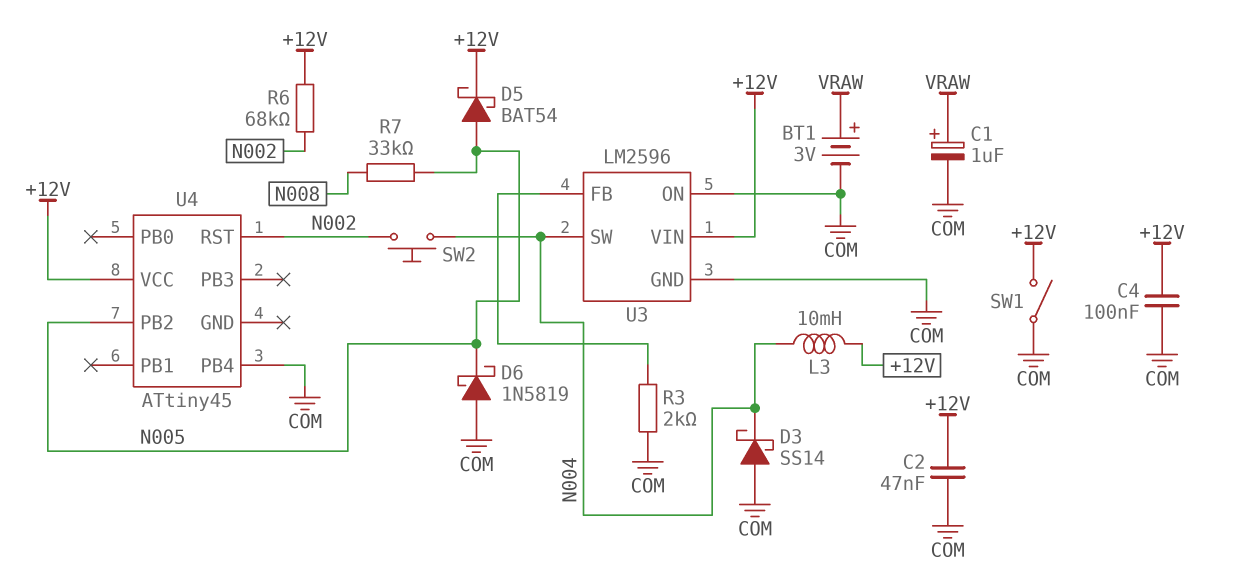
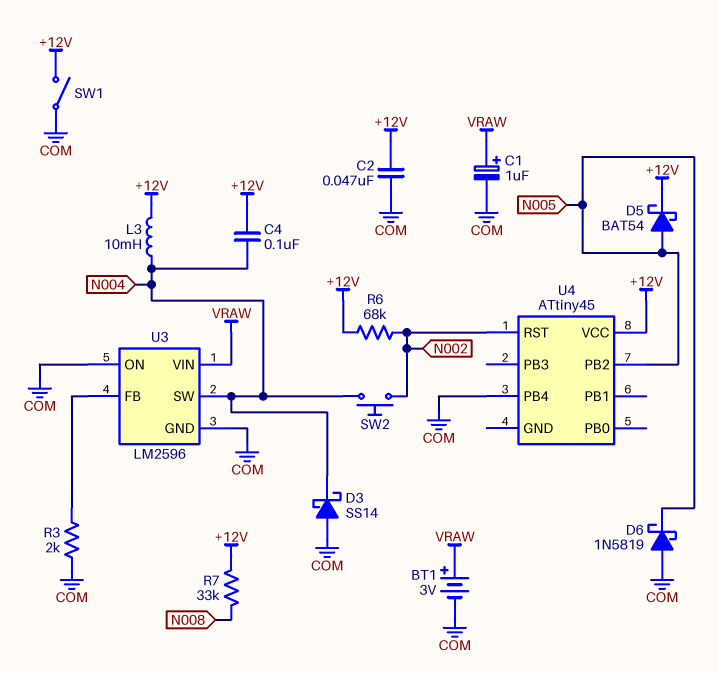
C4: 100nF (+12V, COM) -> 100nF (+12V, N004)
R7: 33k (N005, N008) -> 33k (+12V, N008)
U3 pin VIN: +12V -> VRAW

